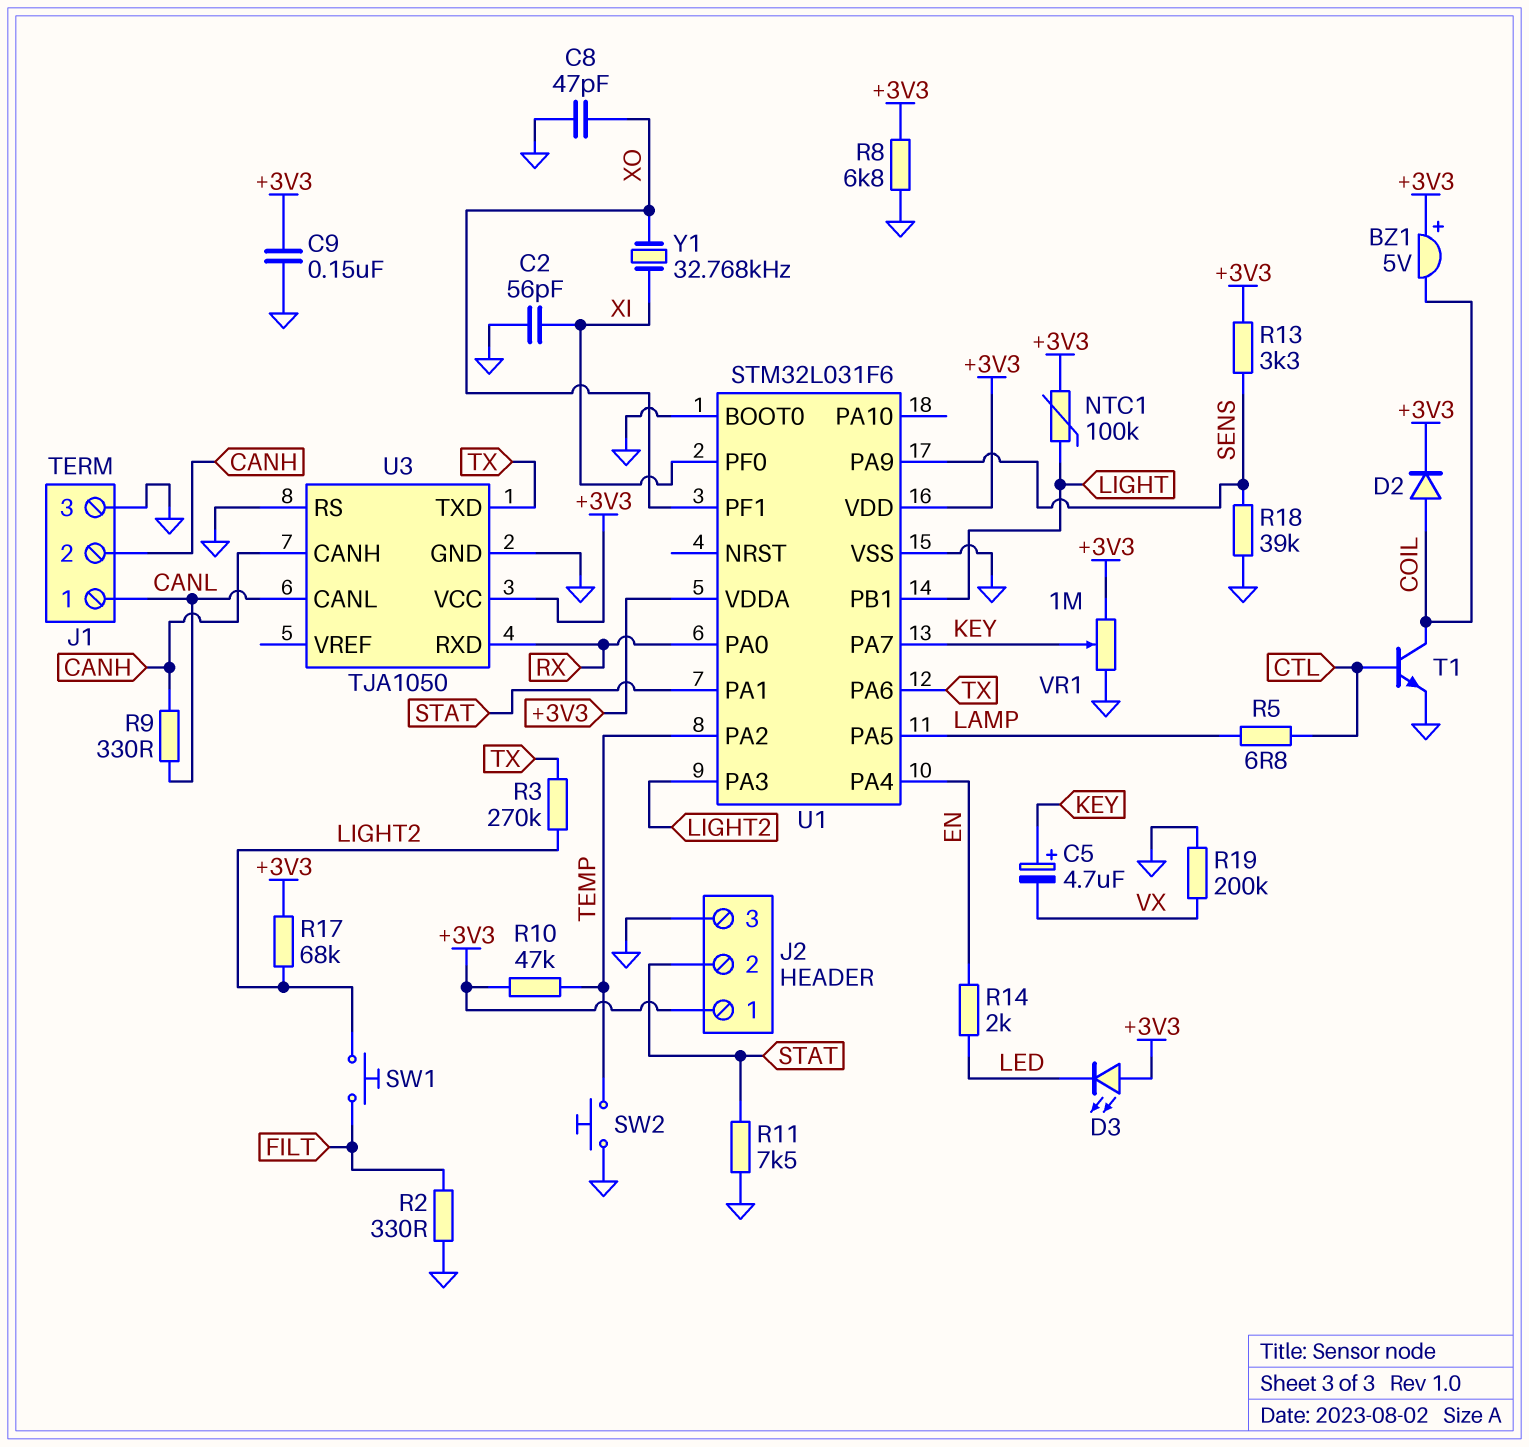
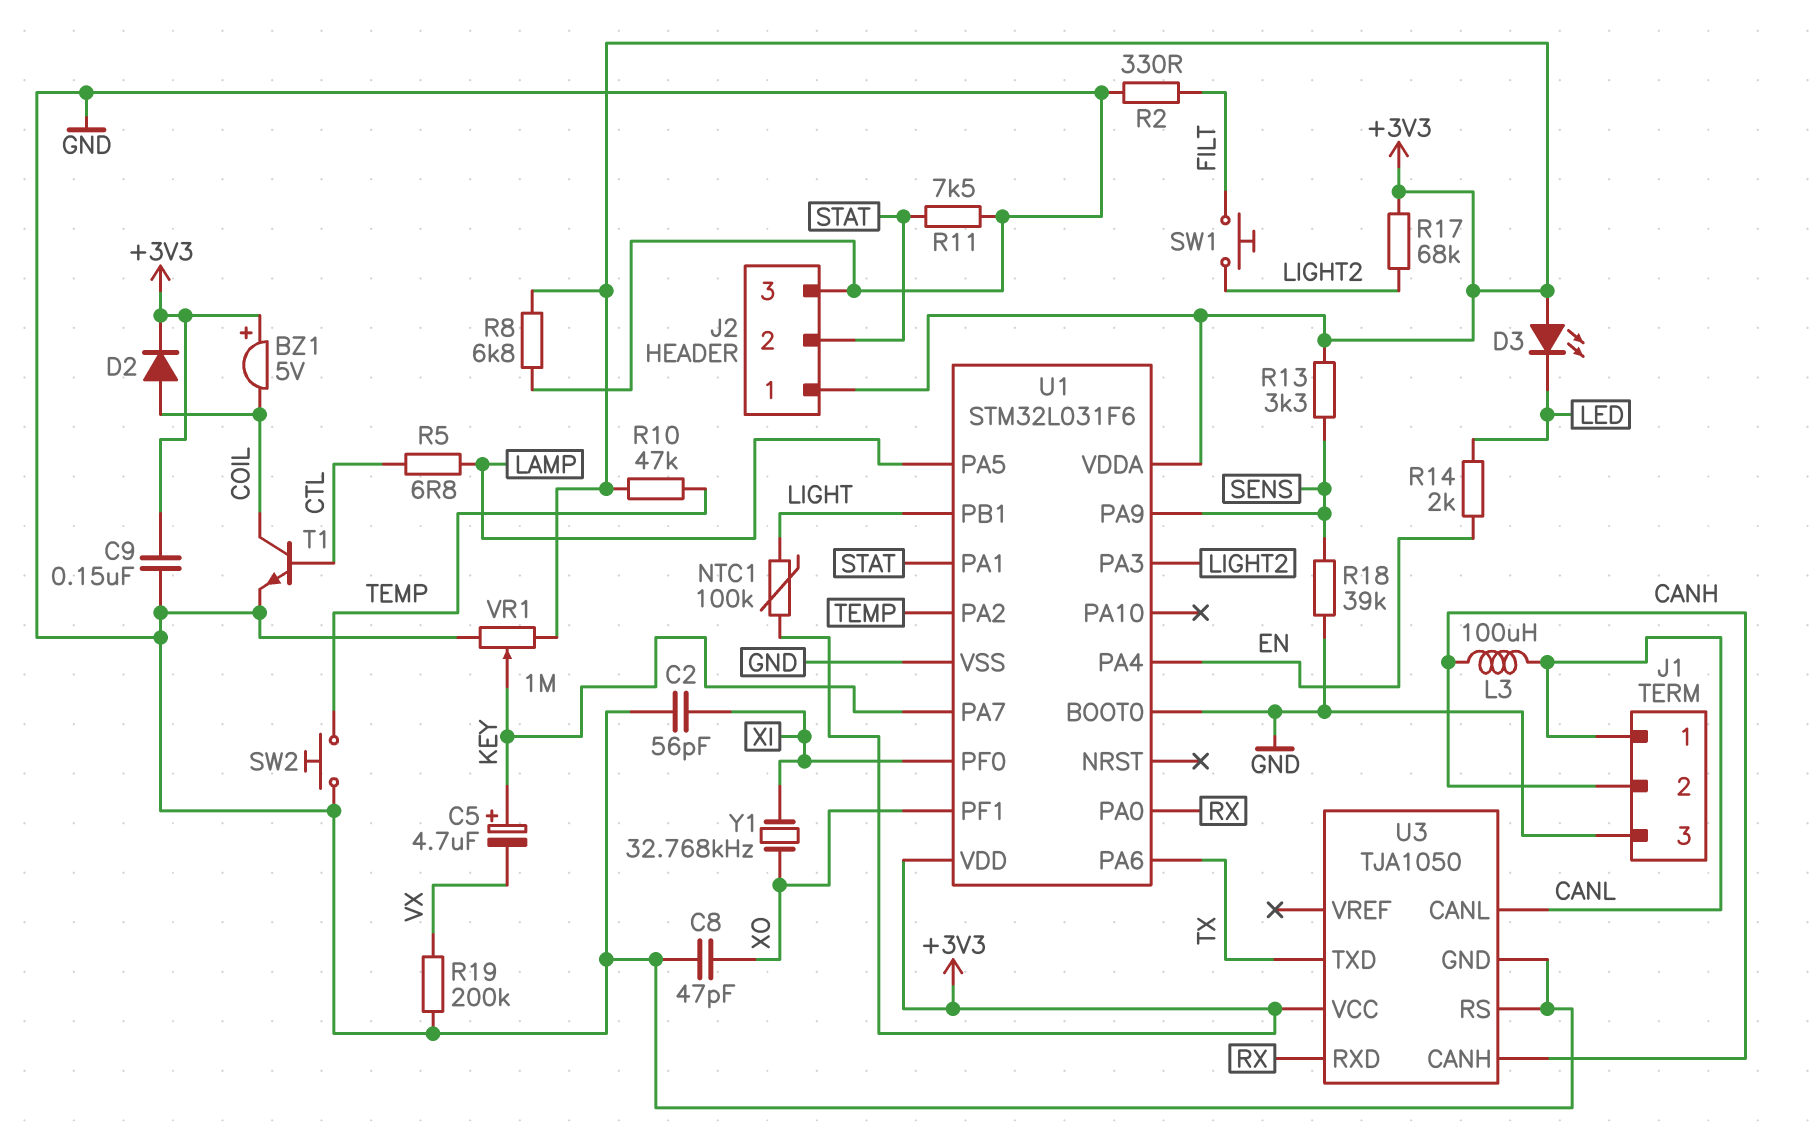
L3: none -> 100uH (CANH, CANL)
R3: 270k (LIGHT2, TX) -> none
R9: 330 (CANH, CANL) -> none

